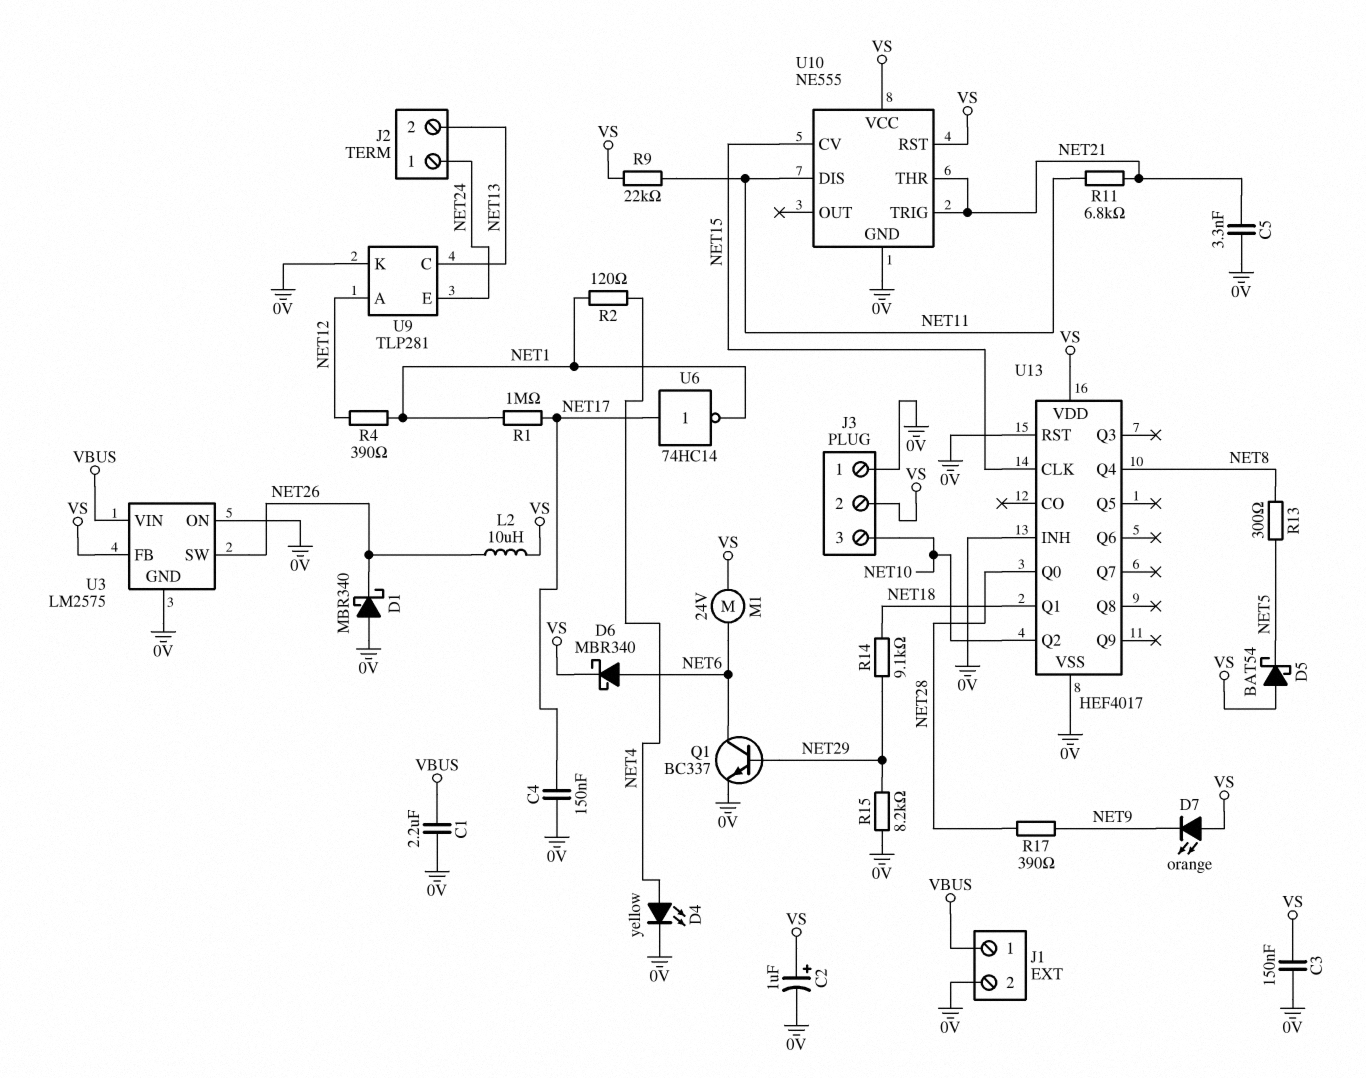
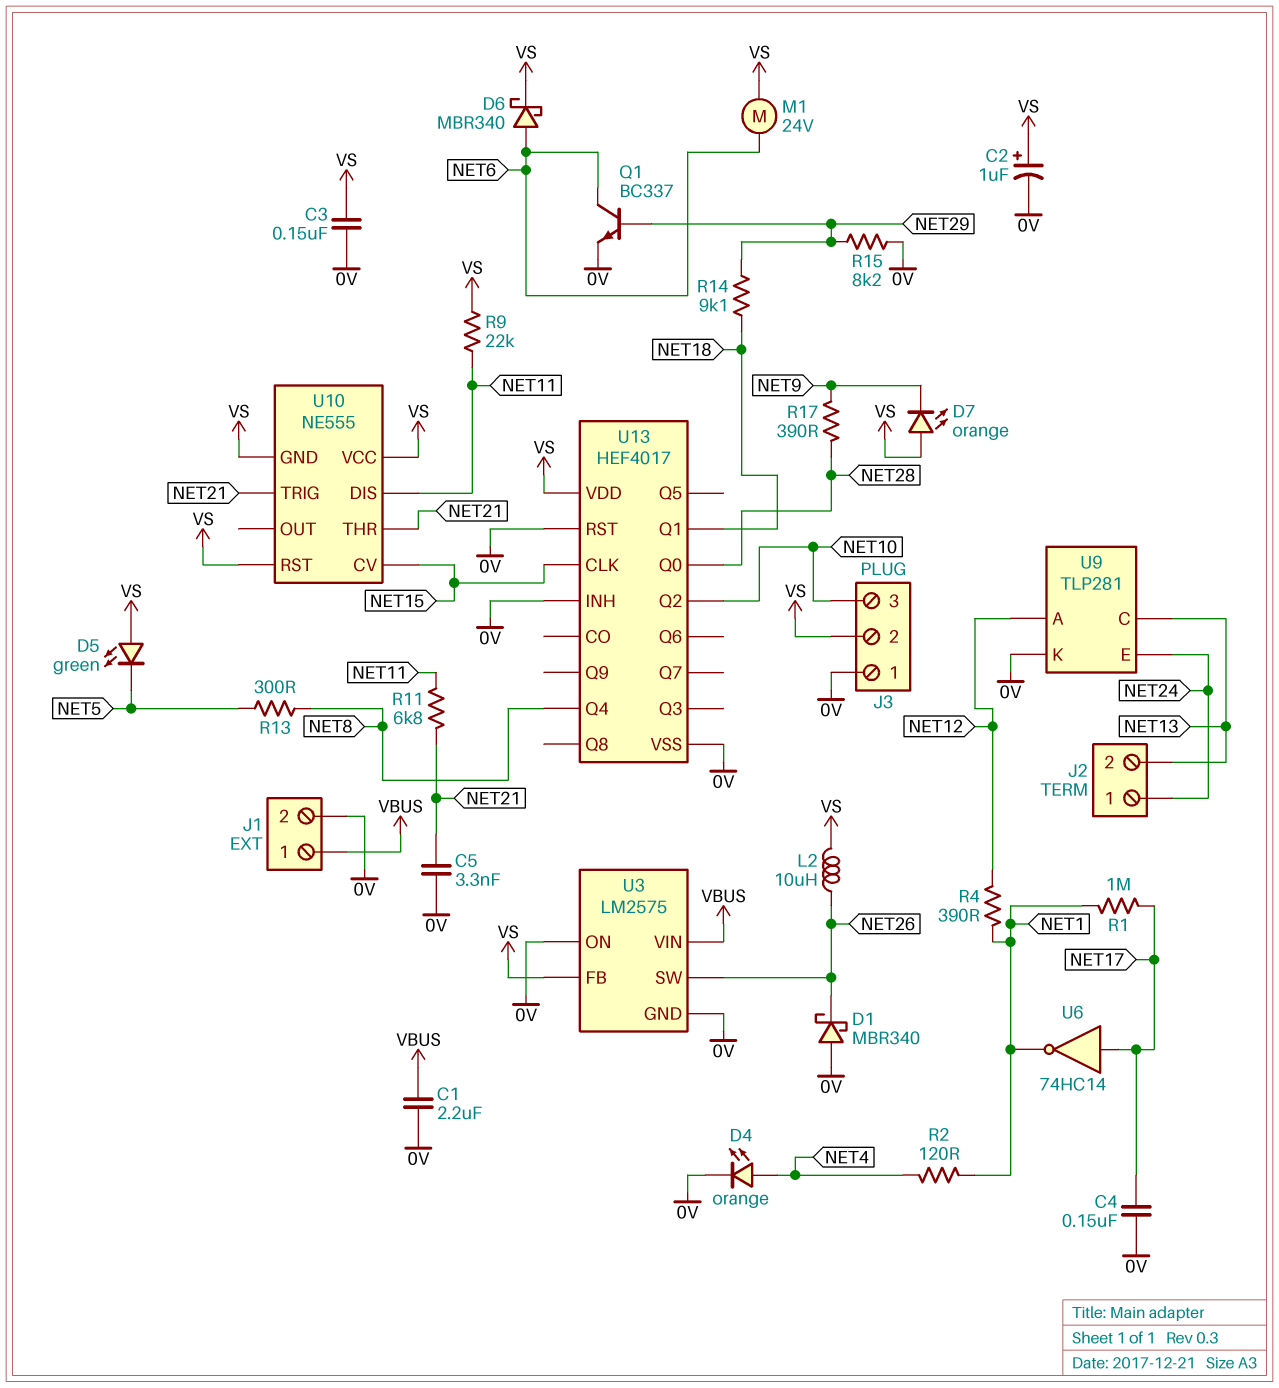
D4: LED yellow (A NET4, K 0V) -> LED orange (A NET4, K 0V)
D5: schottky BAT54 (A VS, K NET5) -> LED green (A VS, K NET5)
U10 pin GND: 0V -> VS

